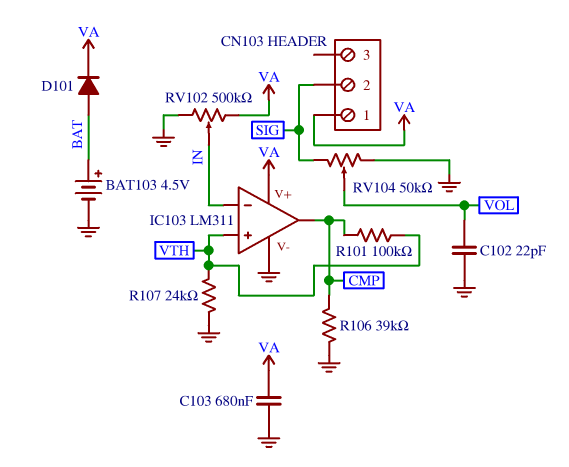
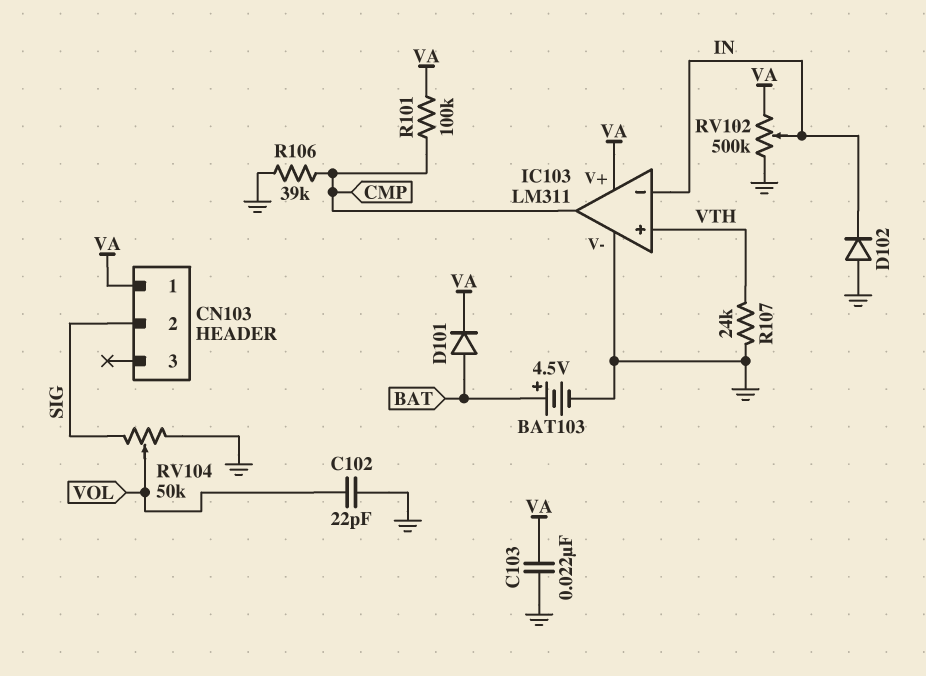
C103: 680nF (GND, VA) -> 22nF (GND, VA)
D102: none -> diode (A GND, K IN)
R101: 100k (CMP, VTH) -> 100k (CMP, VA)

